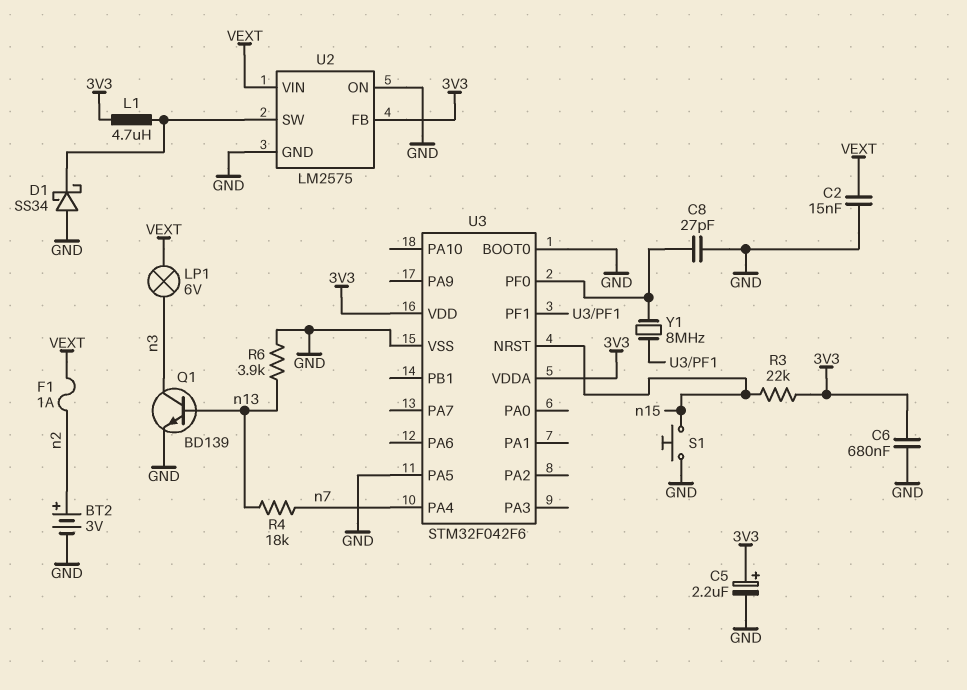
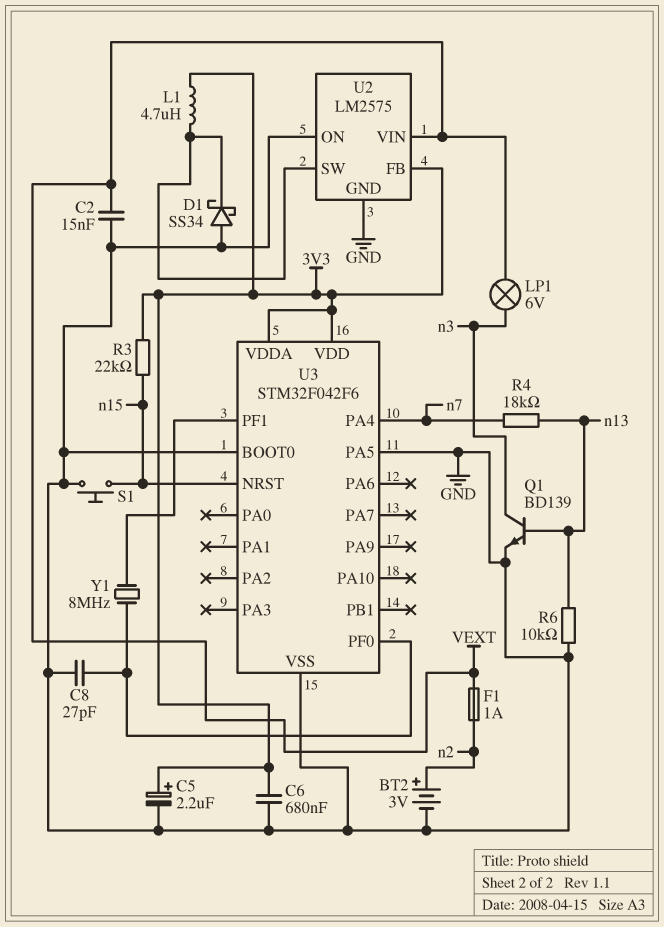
R6: 3.9k (GND, n13) -> 10k (GND, n13)

